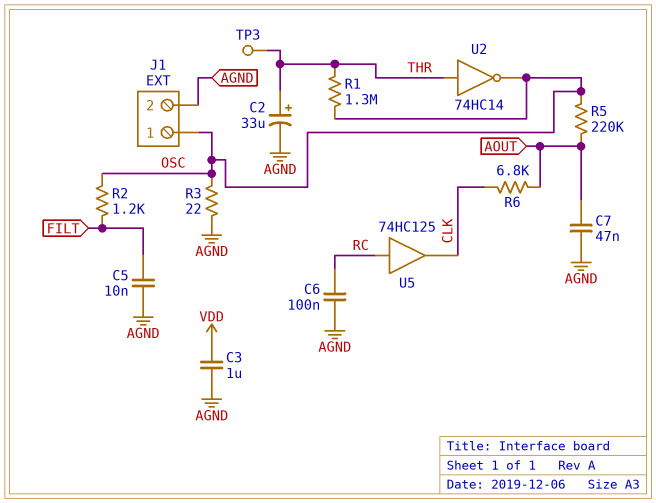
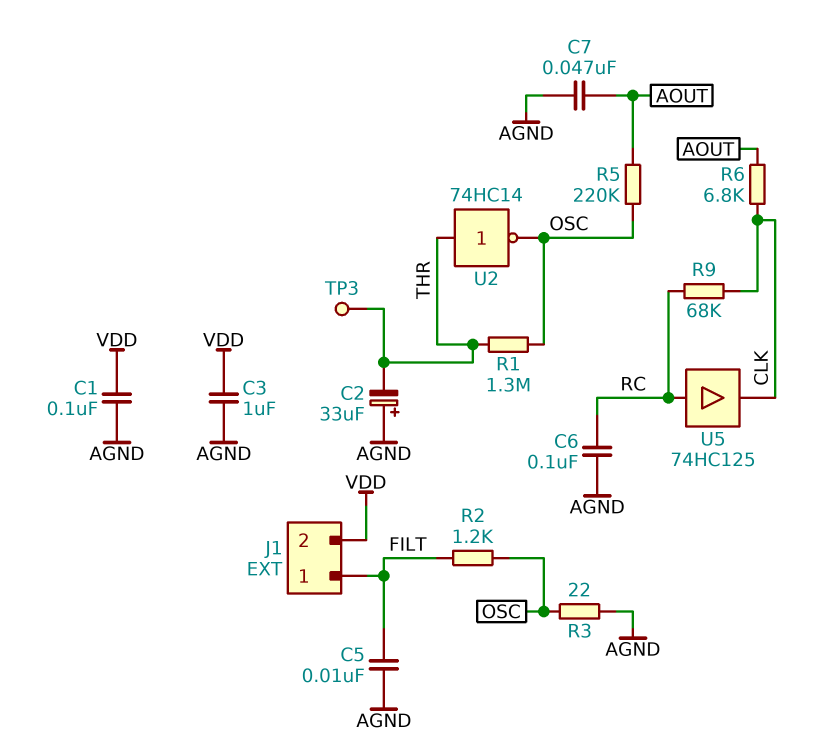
C1: none -> 100nF (AGND, VDD)
C2: 33uF (plus THR, minus AGND) -> 33uF (plus AGND, minus THR)
J1 pin 1: OSC -> FILT
J1 pin 2: AGND -> VDD
R9: none -> 68k (CLK, RC)

